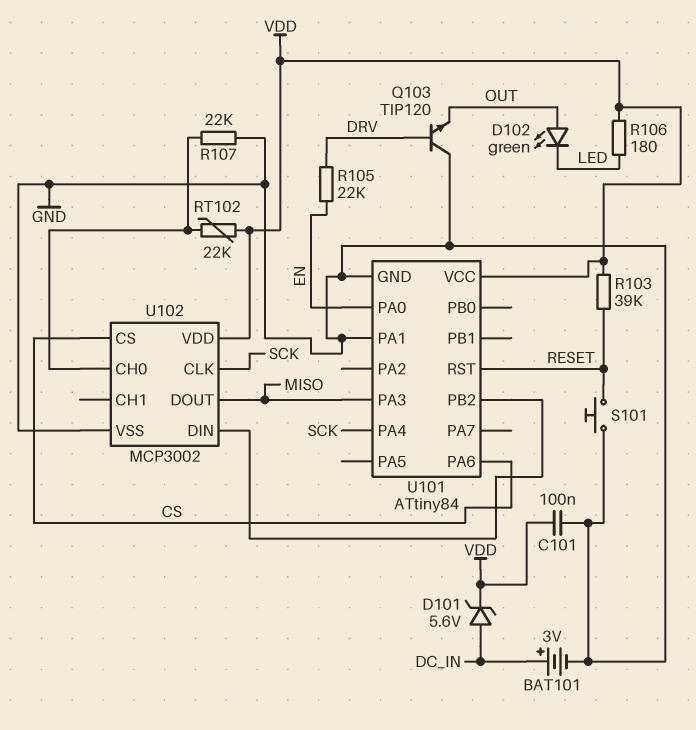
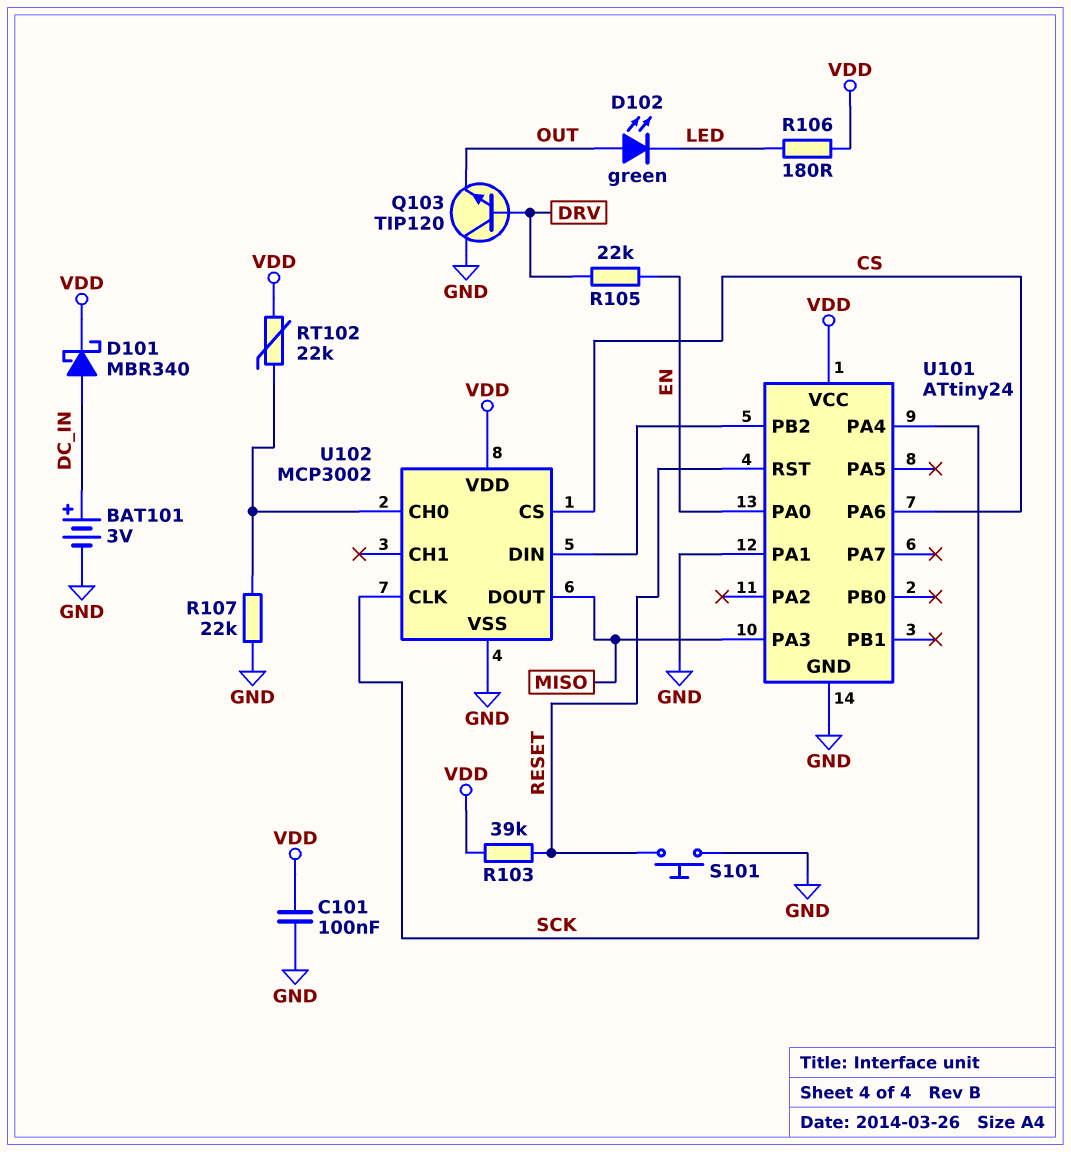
D101: zener 5.6V (A DC_IN, K VDD) -> schottky MBR340 (A DC_IN, K VDD)
U101: ATtiny84 -> ATtiny24

